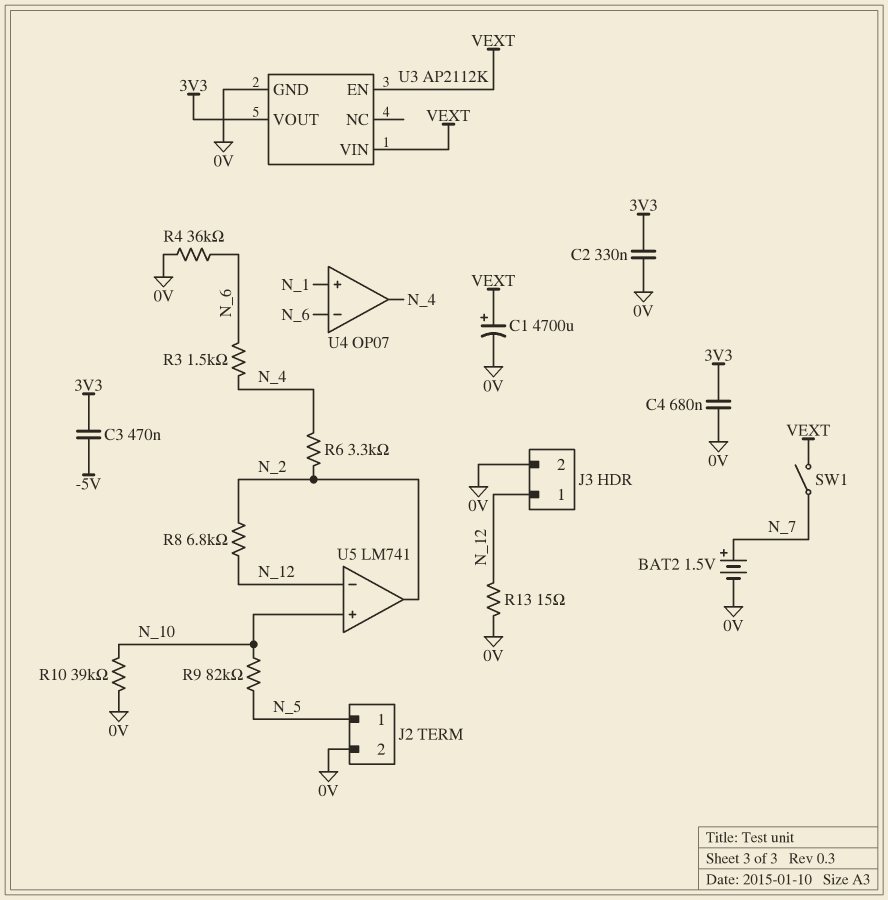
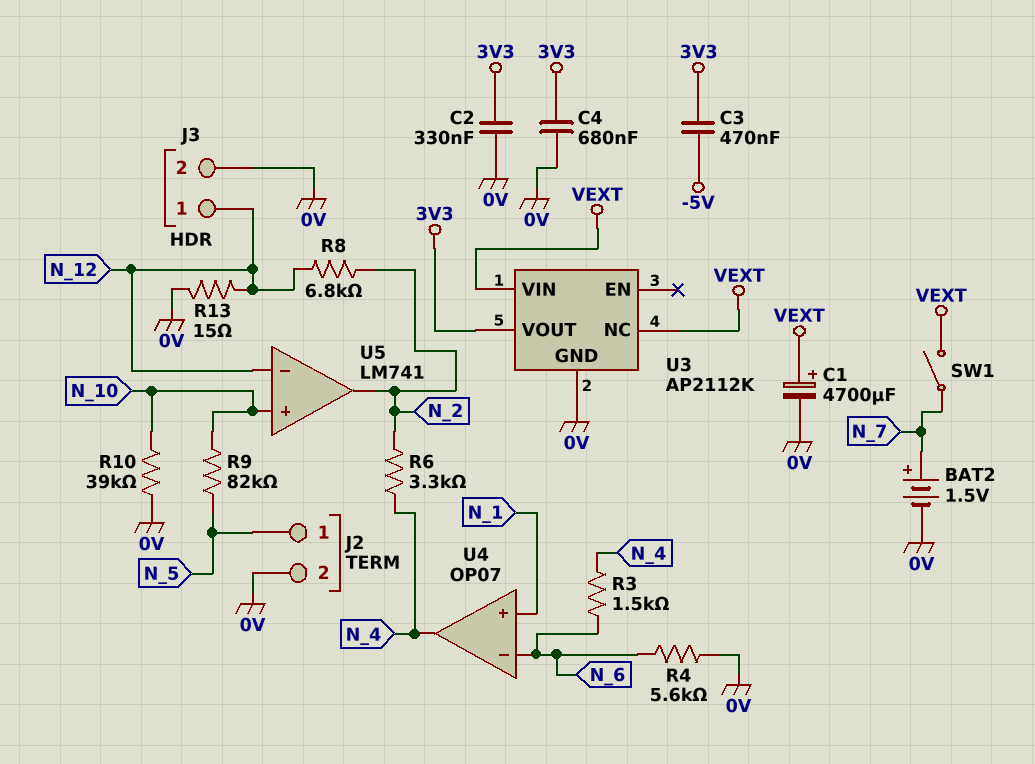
R4: 36k (0V, N_6) -> 5.6k (0V, N_6)
U3 pin EN: VEXT -> none
U3 pin NC: none -> VEXT

